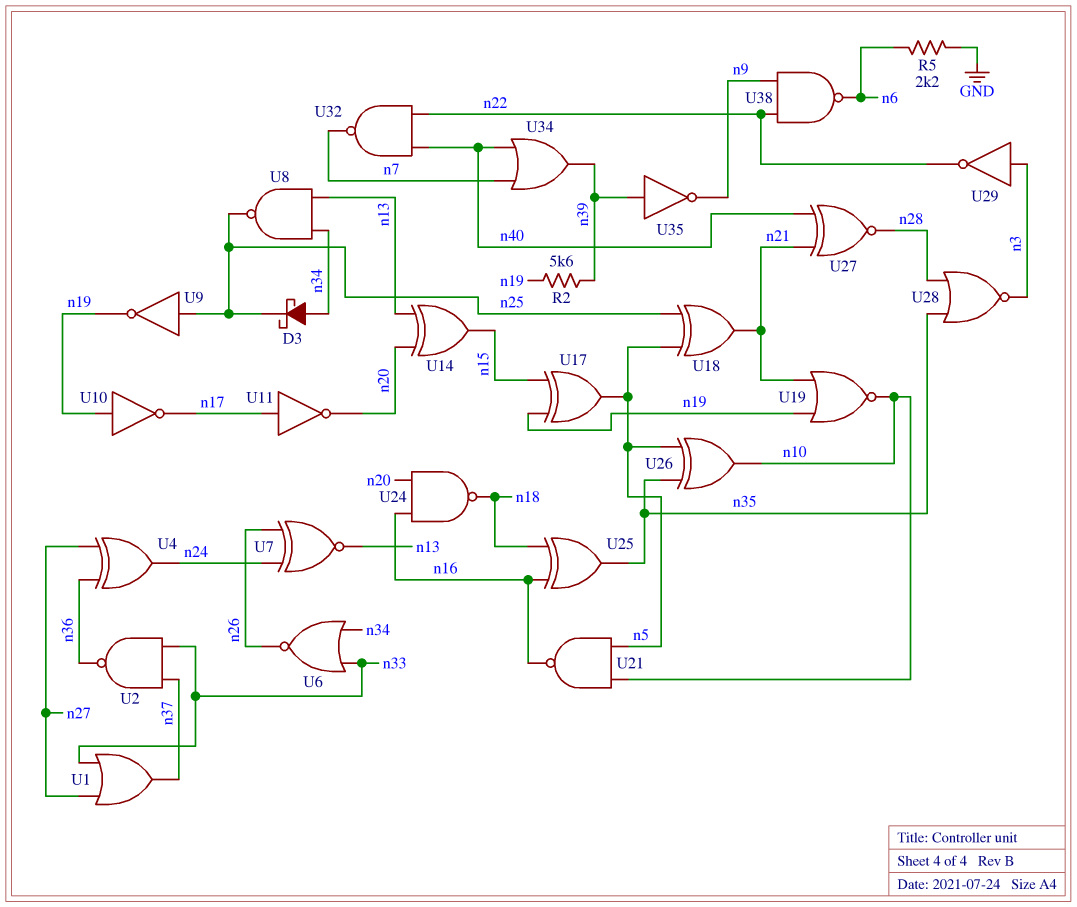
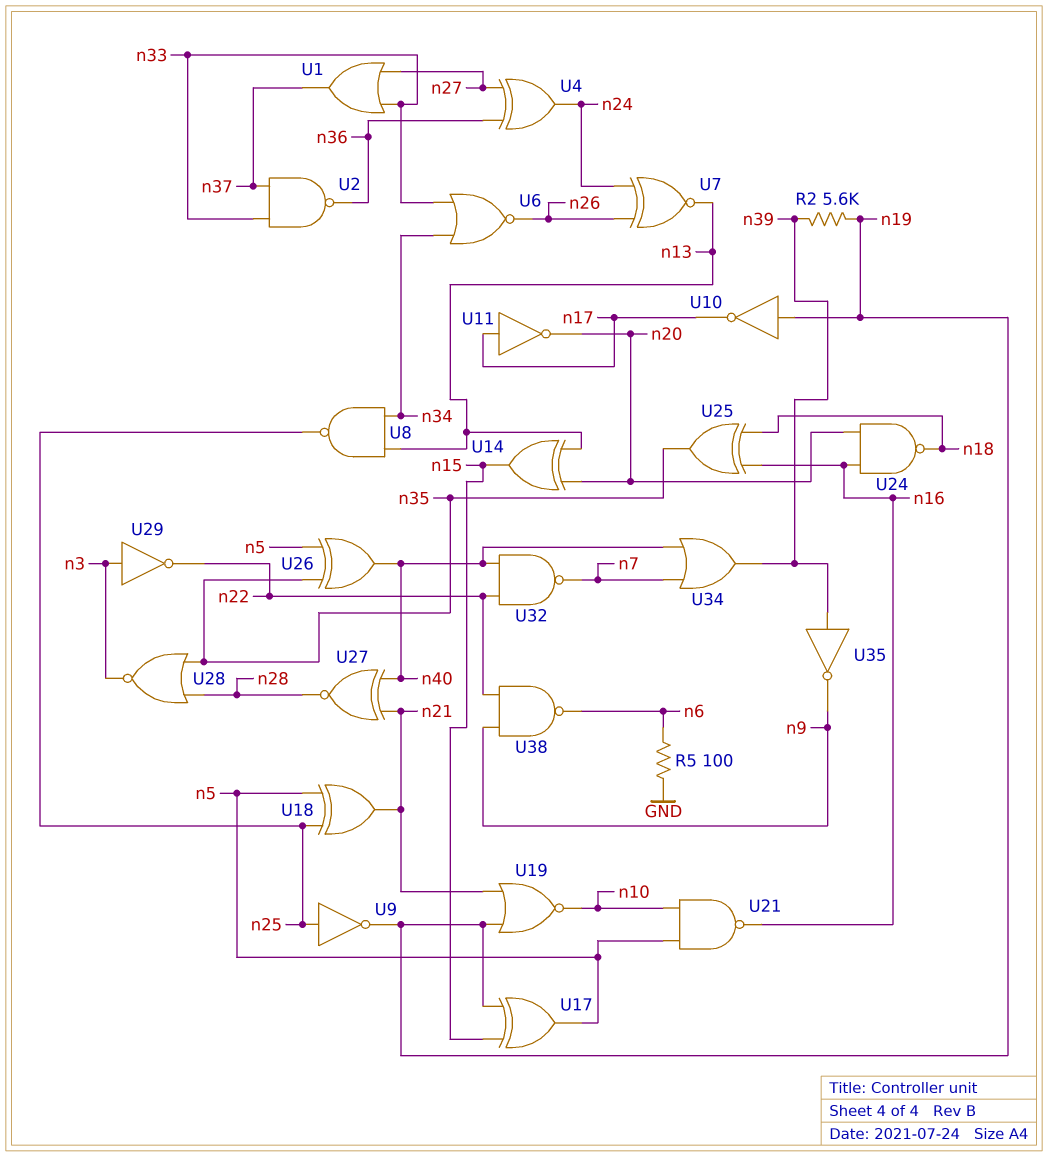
D3: schottky (A n34, K n25) -> none
R5: 2.2k (GND, n6) -> 100 (GND, n6)
U26: XOR (in n5, in n35, out n10) -> XOR (in n5, in n35, out n40)

